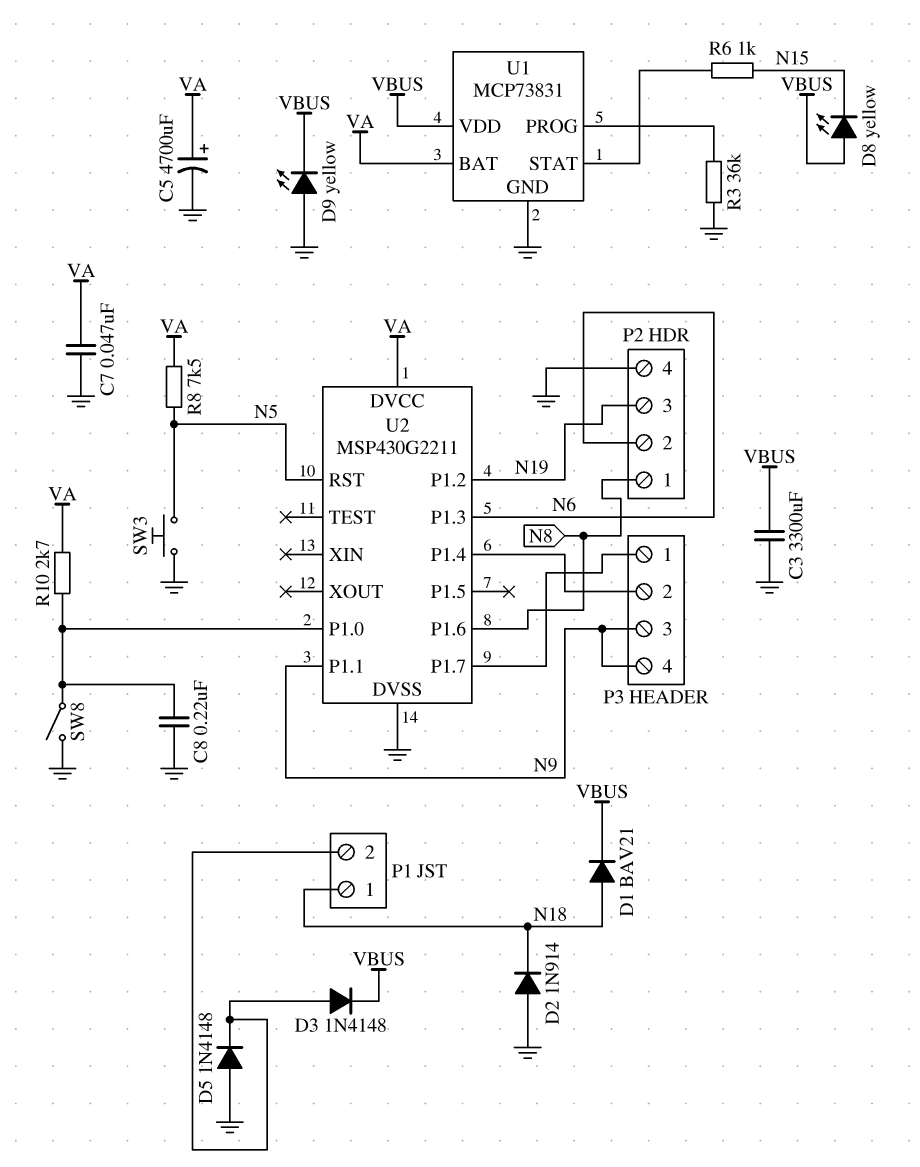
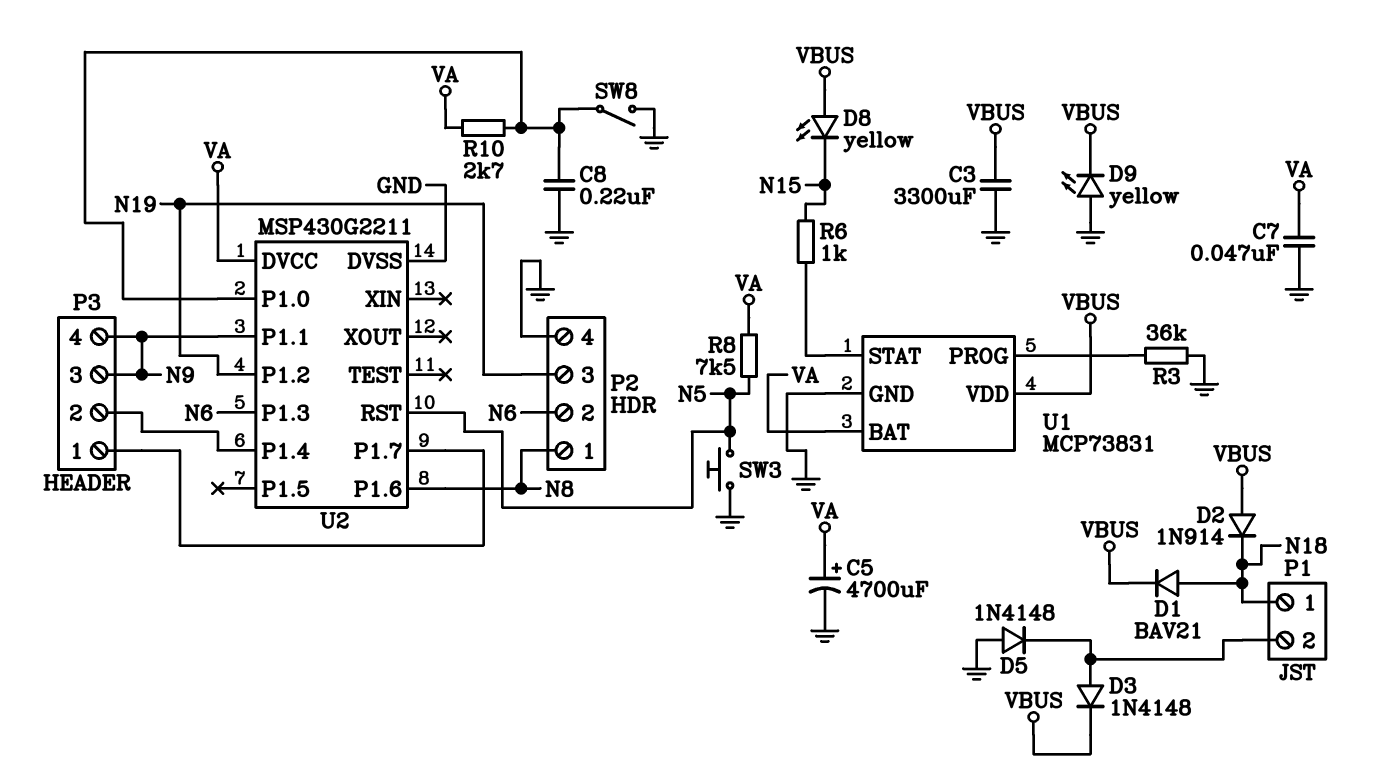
D2: diode 1N914 (A GND, K N18) -> diode 1N914 (A VBUS, K N18)

